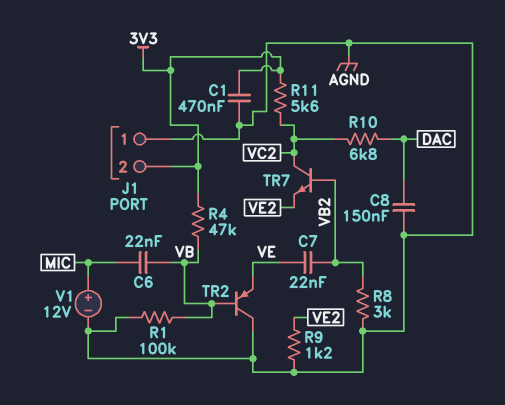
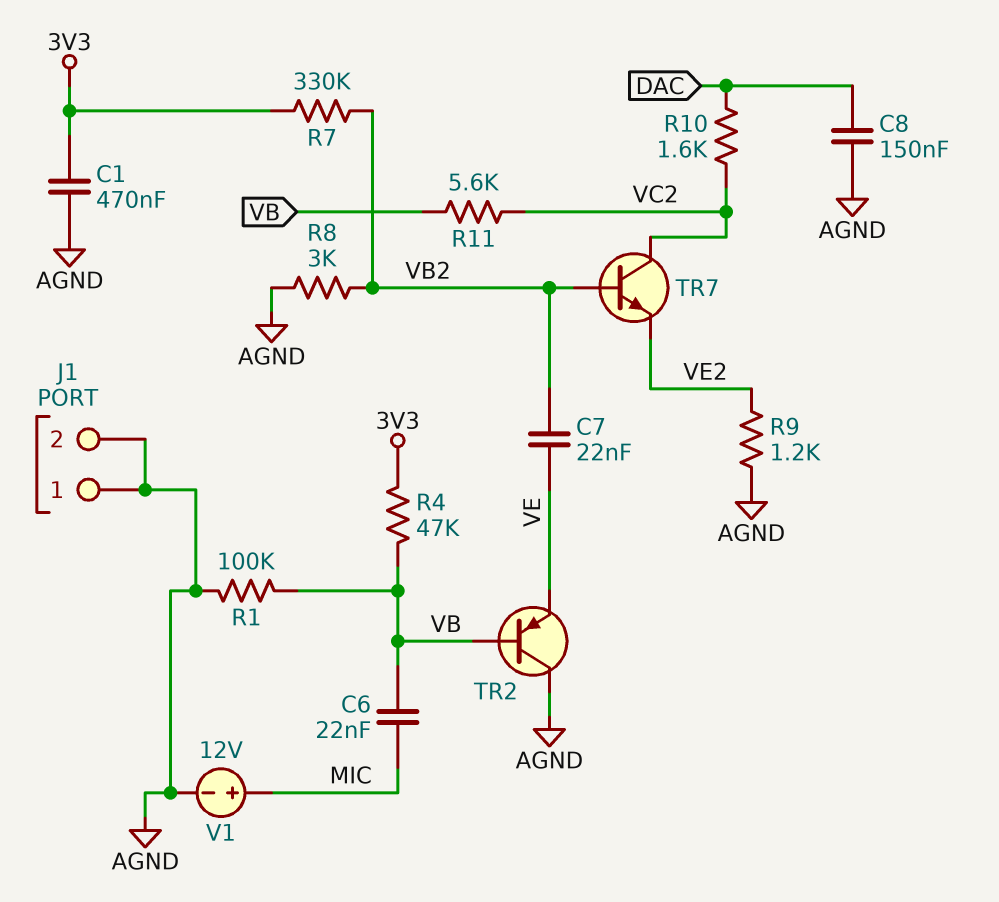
J1 pin 2: 3V3 -> AGND
R7: none -> 330k (3V3, VB2)
R10: 6.8k (DAC, VC2) -> 1.6k (DAC, VC2)
R11: 5.6k (3V3, VC2) -> 5.6k (VB, VC2)

